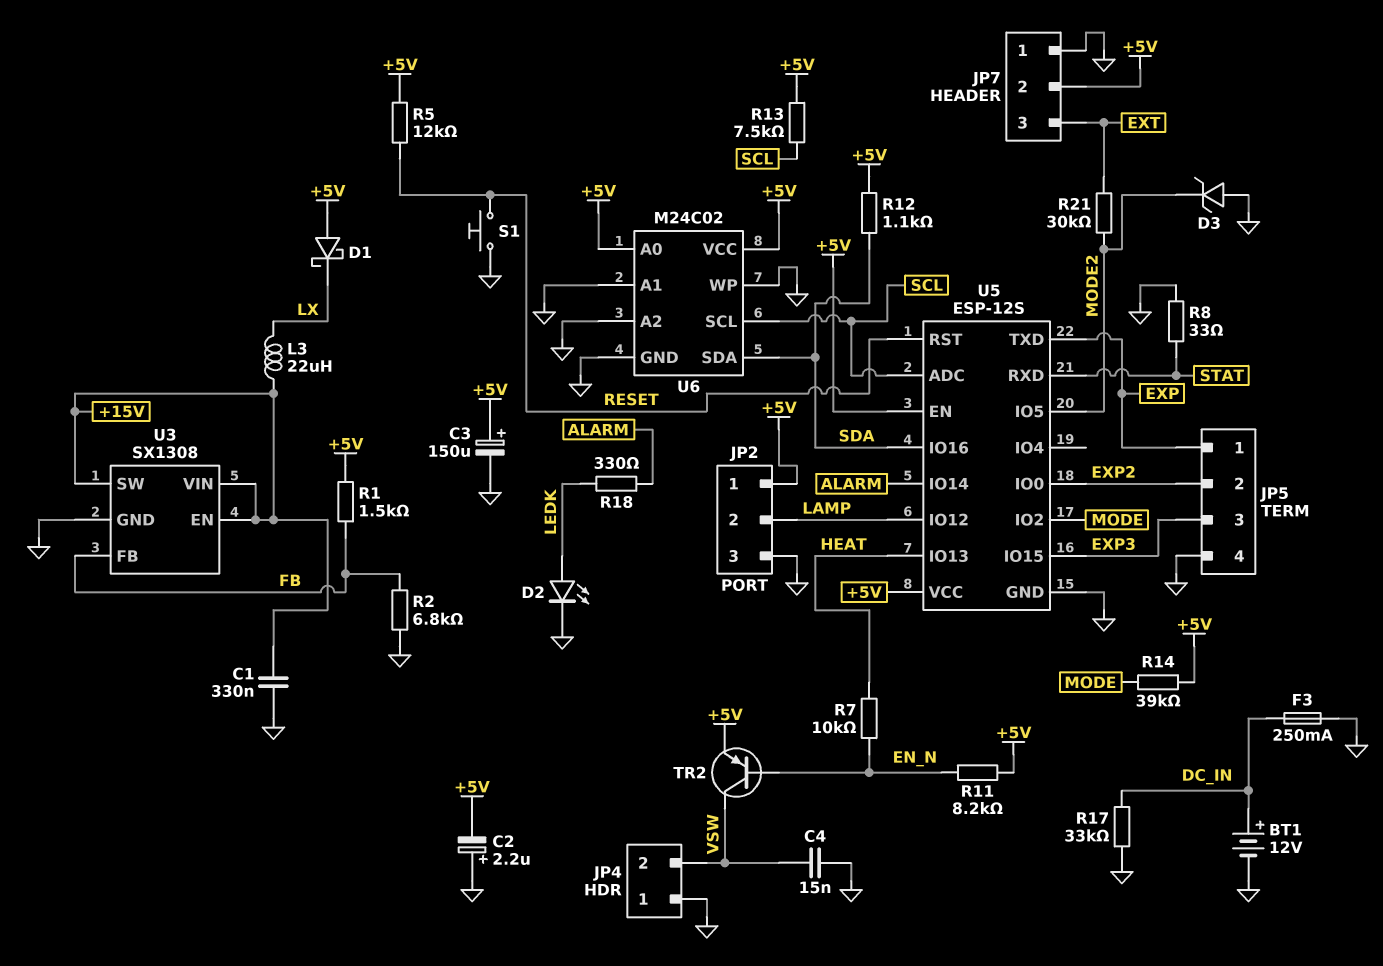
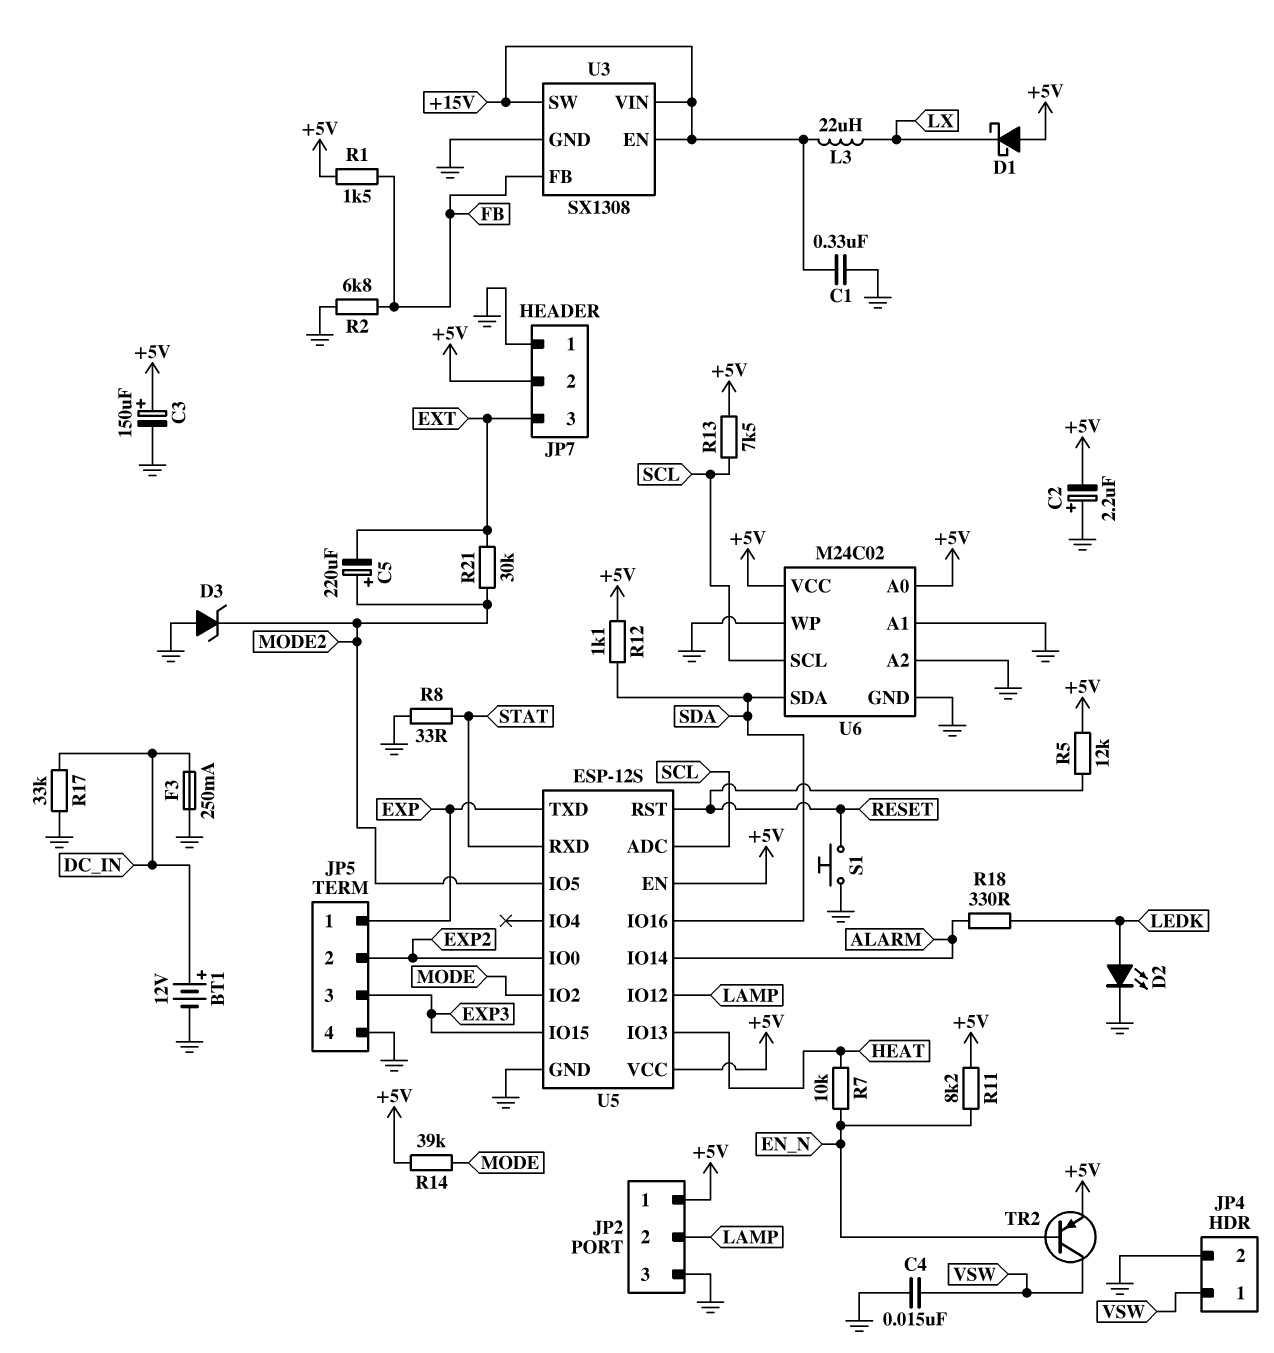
C5: none -> 220uF (plus MODE2, minus EXT)
JP4 pin 1: GND -> VSW
JP4 pin 2: VSW -> GND

